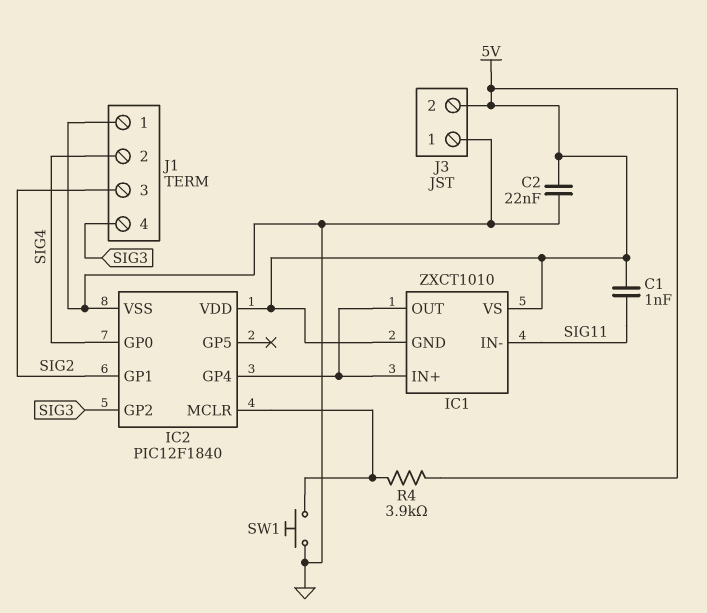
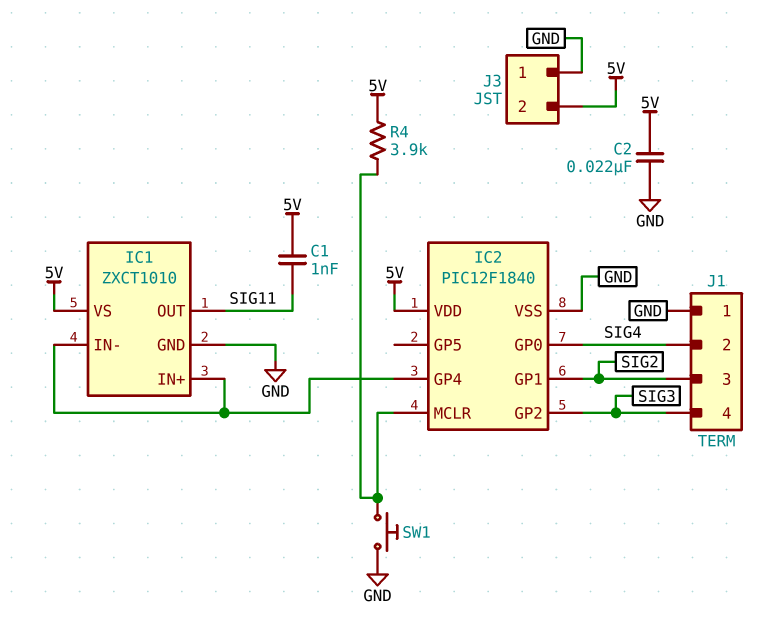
IC1 pin GND: 5V -> GND
IC1 pin IN-: SIG11 -> IC1/IN+
IC1 pin OUT: IC1/IN+ -> SIG11

